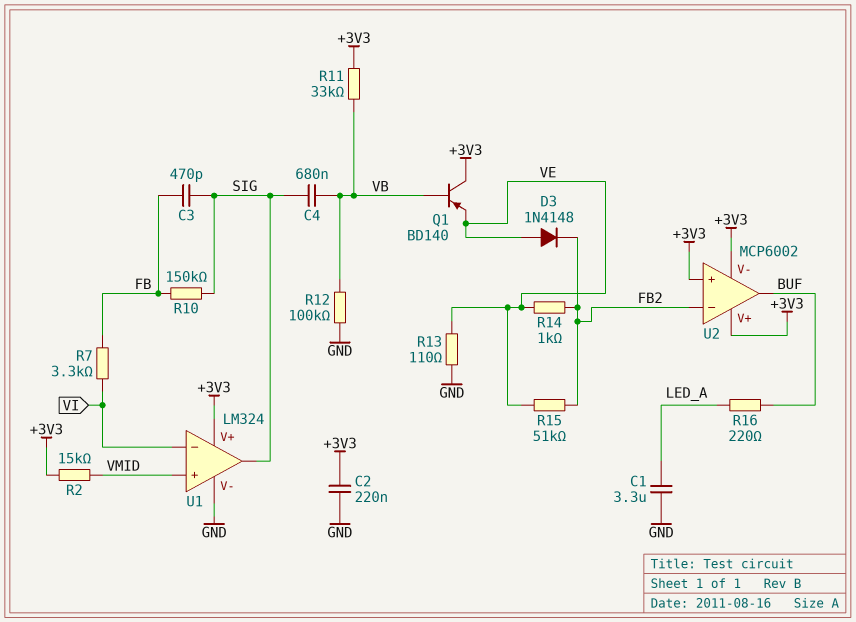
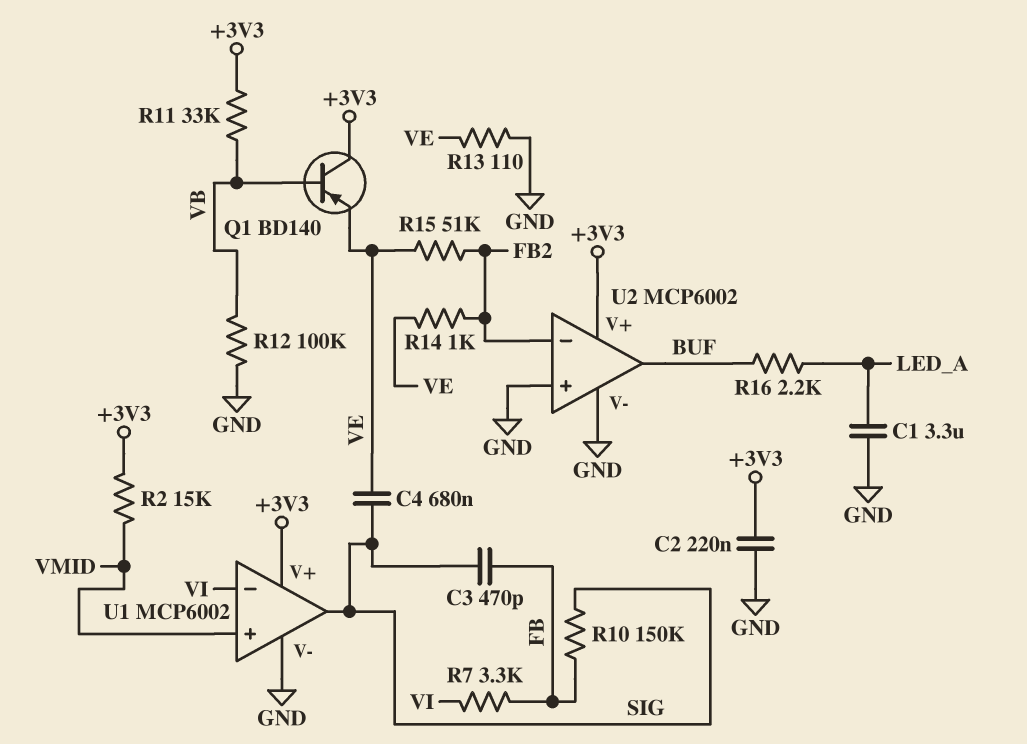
C4: 680nF (SIG, VB) -> 680nF (SIG, VE)
D3: diode 1N4148 (A VE, K FB2) -> none
R16: 220 (BUF, LED_A) -> 2.2k (BUF, LED_A)
U1: LM324 -> MCP6002
U2 pin V-: +3V3 -> GND
U2 pin in+: +3V3 -> GND

